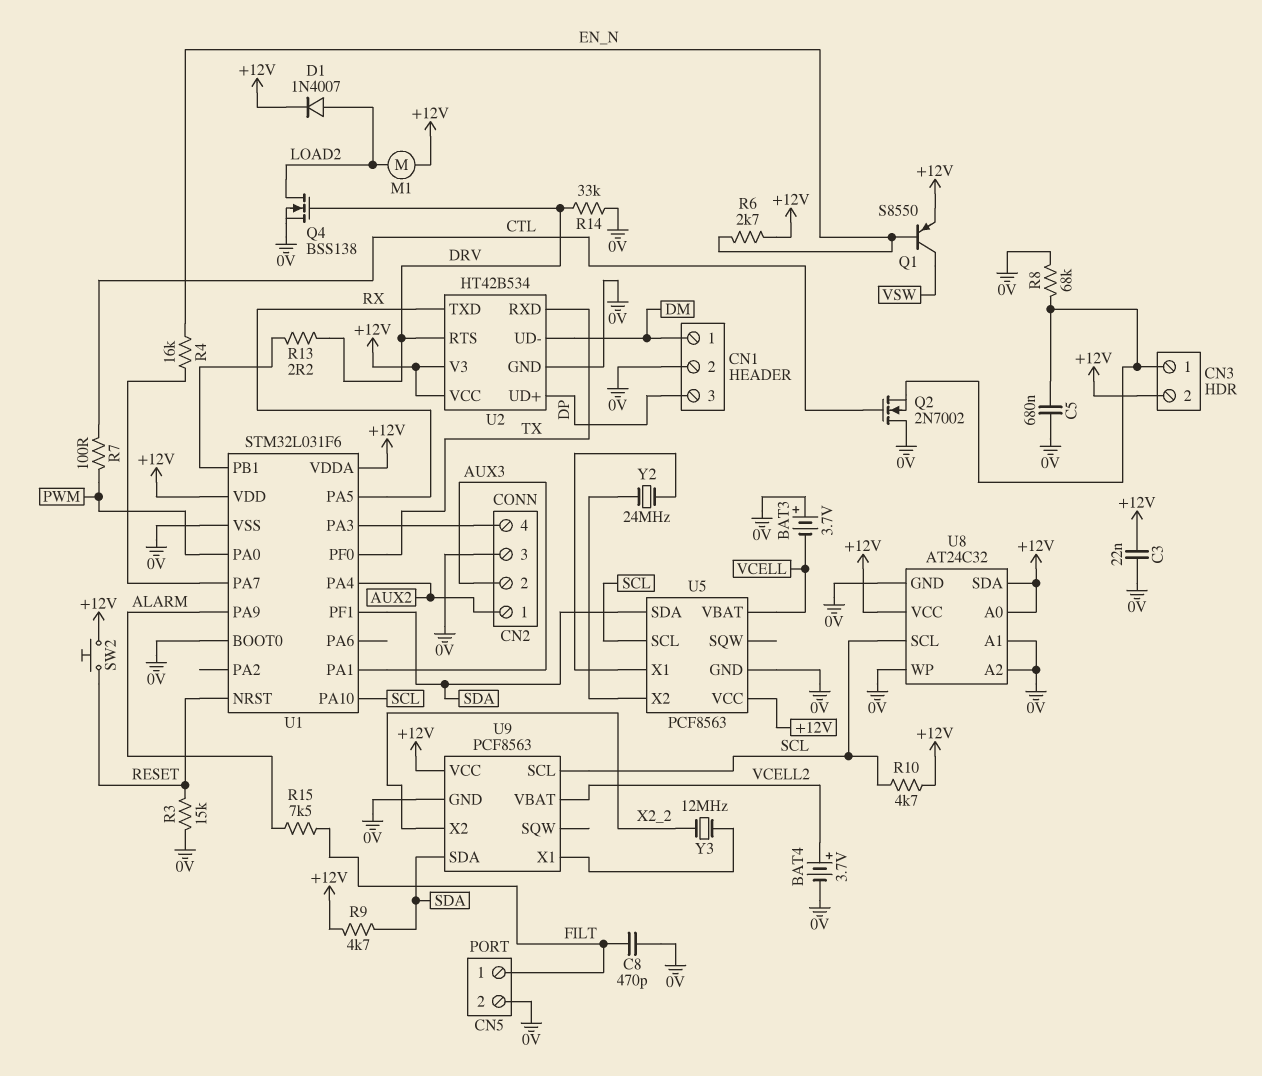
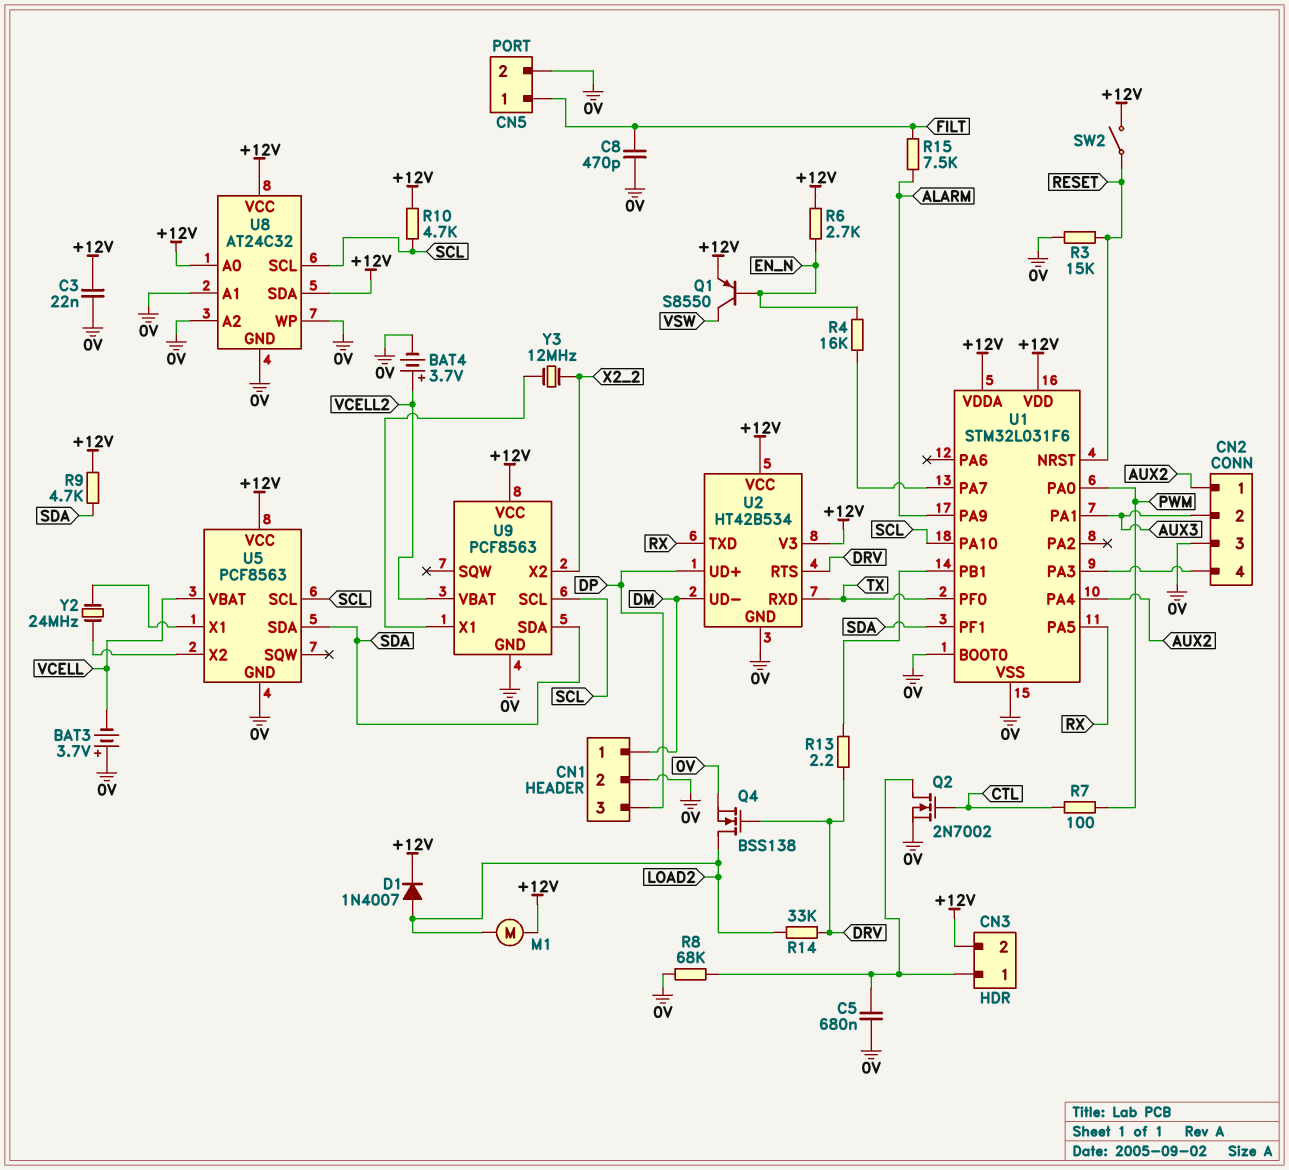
Q2: NMOS 2N7002 (G CTL, D 0V, S CN3/1) -> NMOS 2N7002 (G CTL, D CN3/1, S 0V)
R14: 33k (0V, DRV) -> 33k (DRV, LOAD2)
SW2: button (+12V, RESET) -> switch (+12V, RESET)

